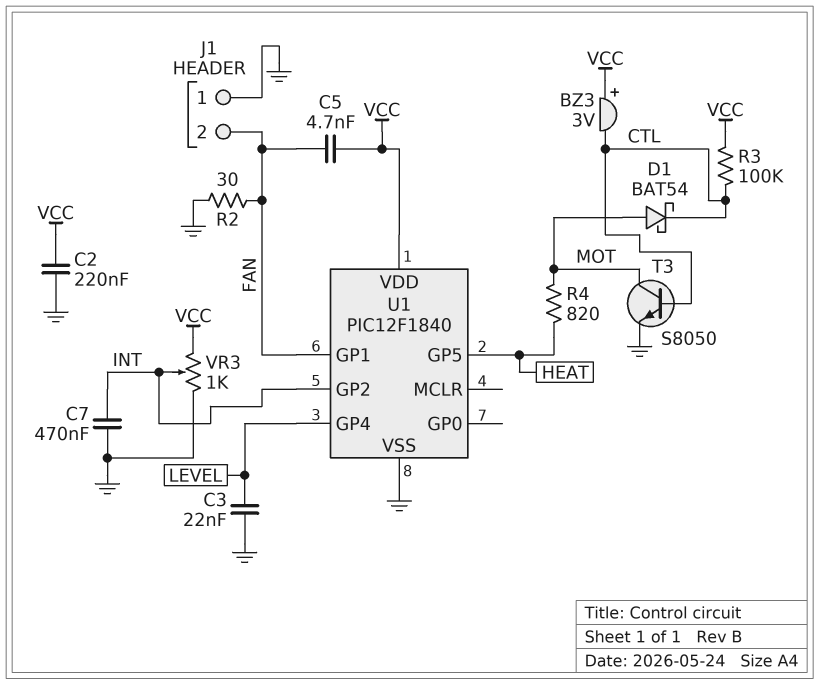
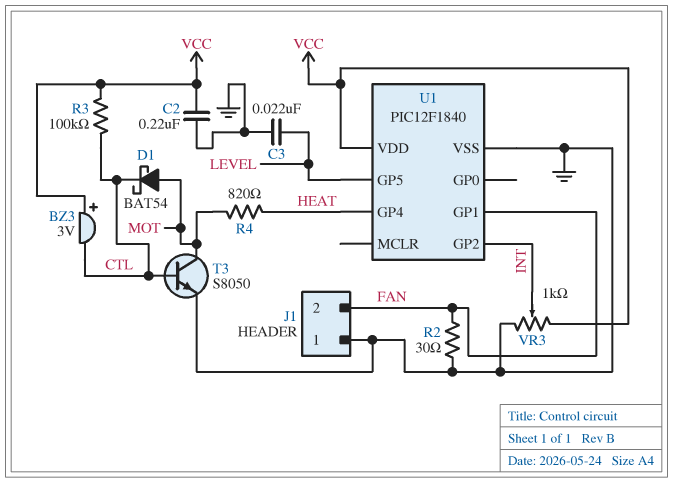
C5: 4.7nF (FAN, VCC) -> none
C7: 470nF (GND, INT) -> none
U1 pin GP4: LEVEL -> HEAT
U1 pin GP5: HEAT -> LEVEL

